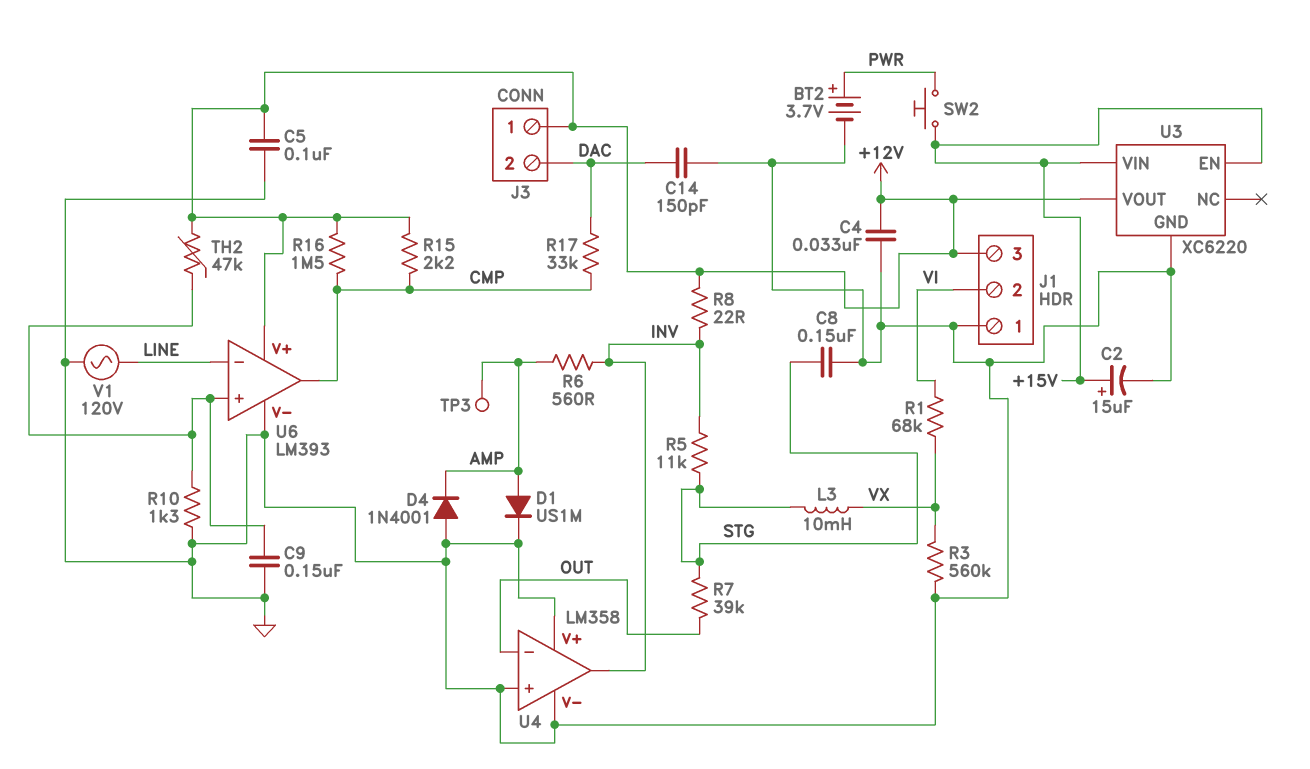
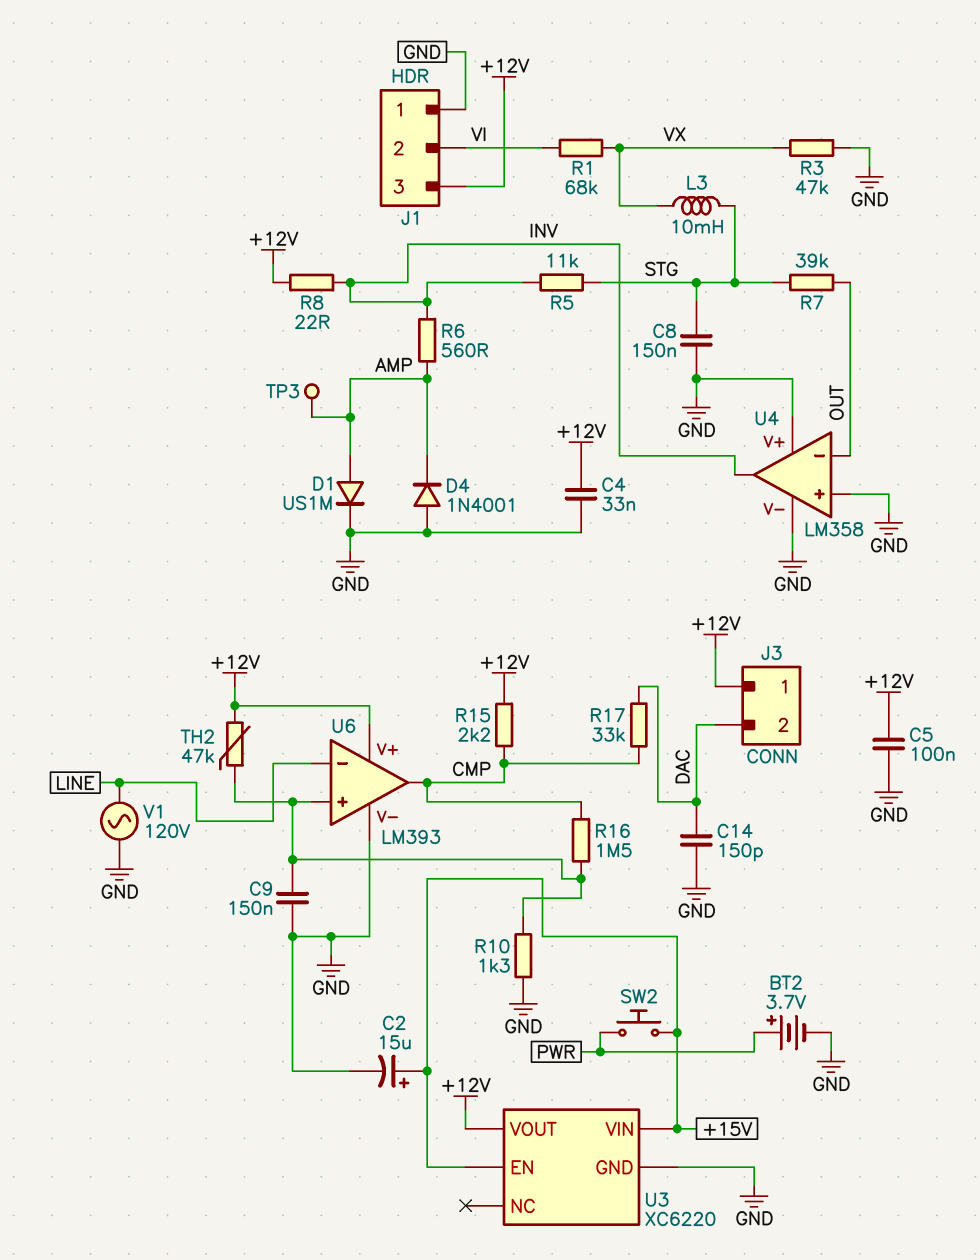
R3: 560k (GND, VX) -> 47k (GND, VX)
R16: 1.5M (+12V, CMP) -> 1.5M (CMP, U6/in+)

